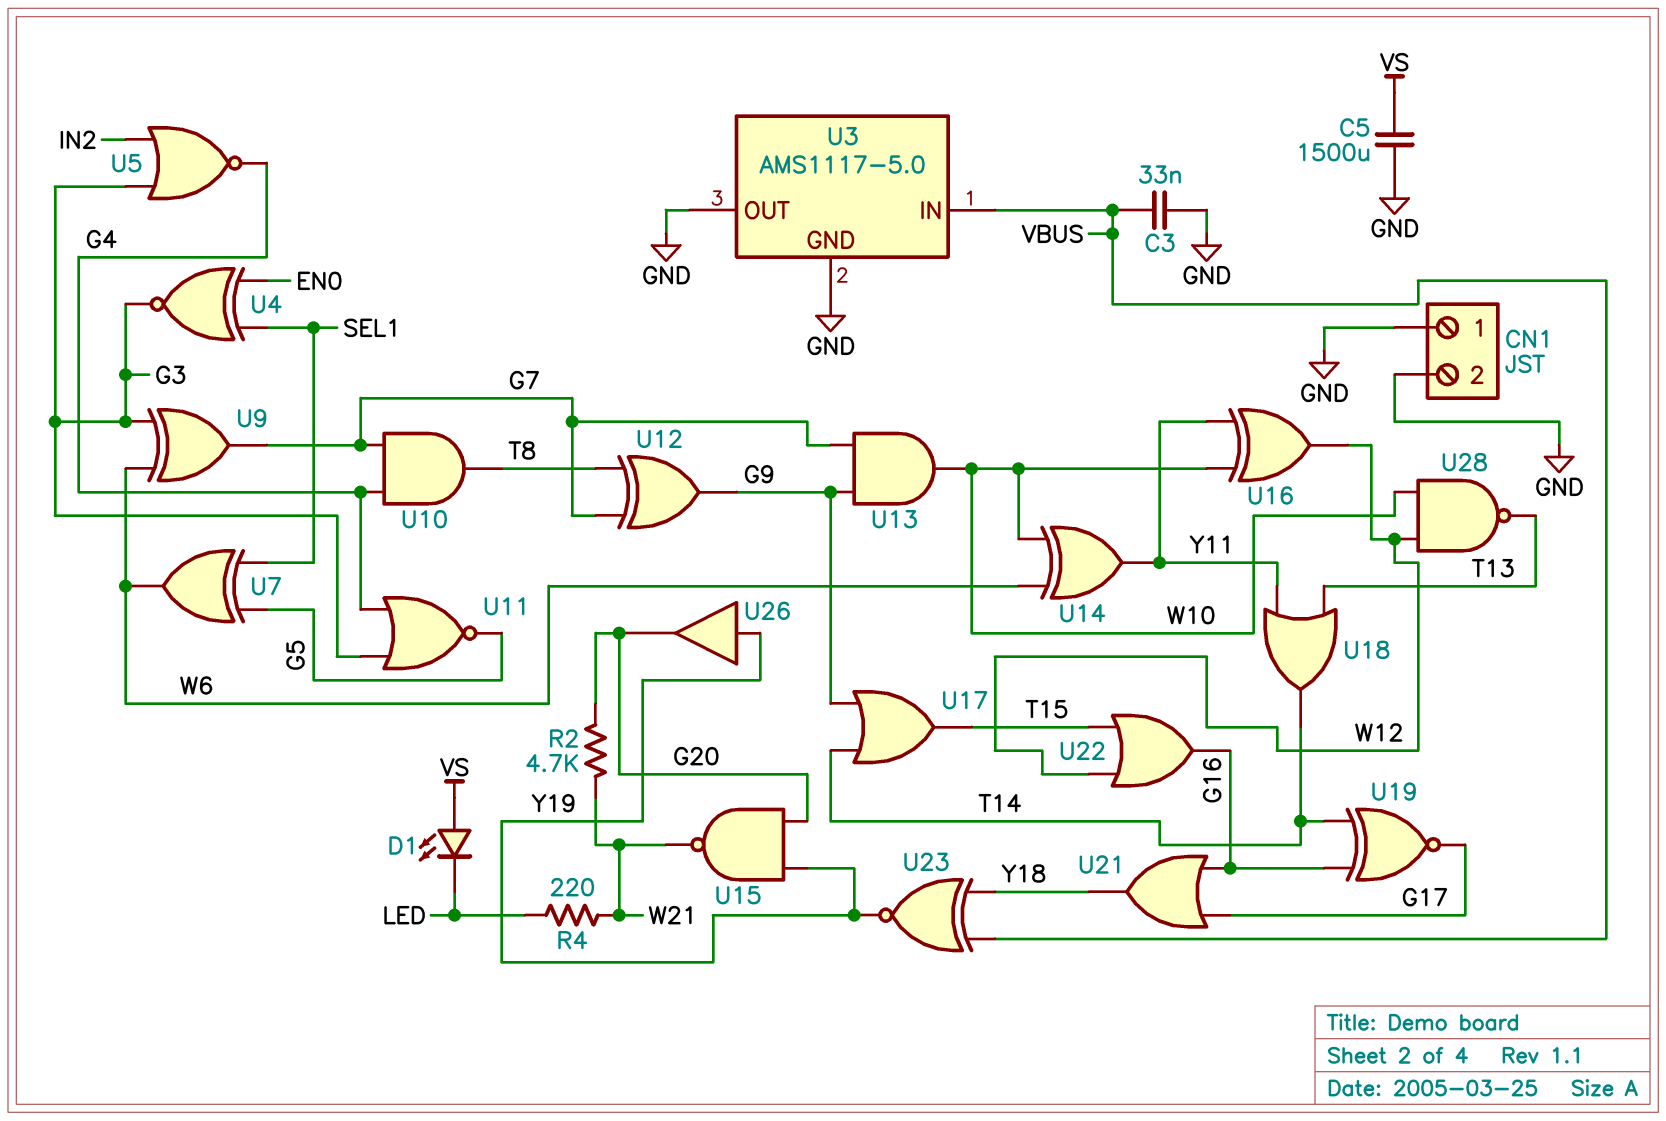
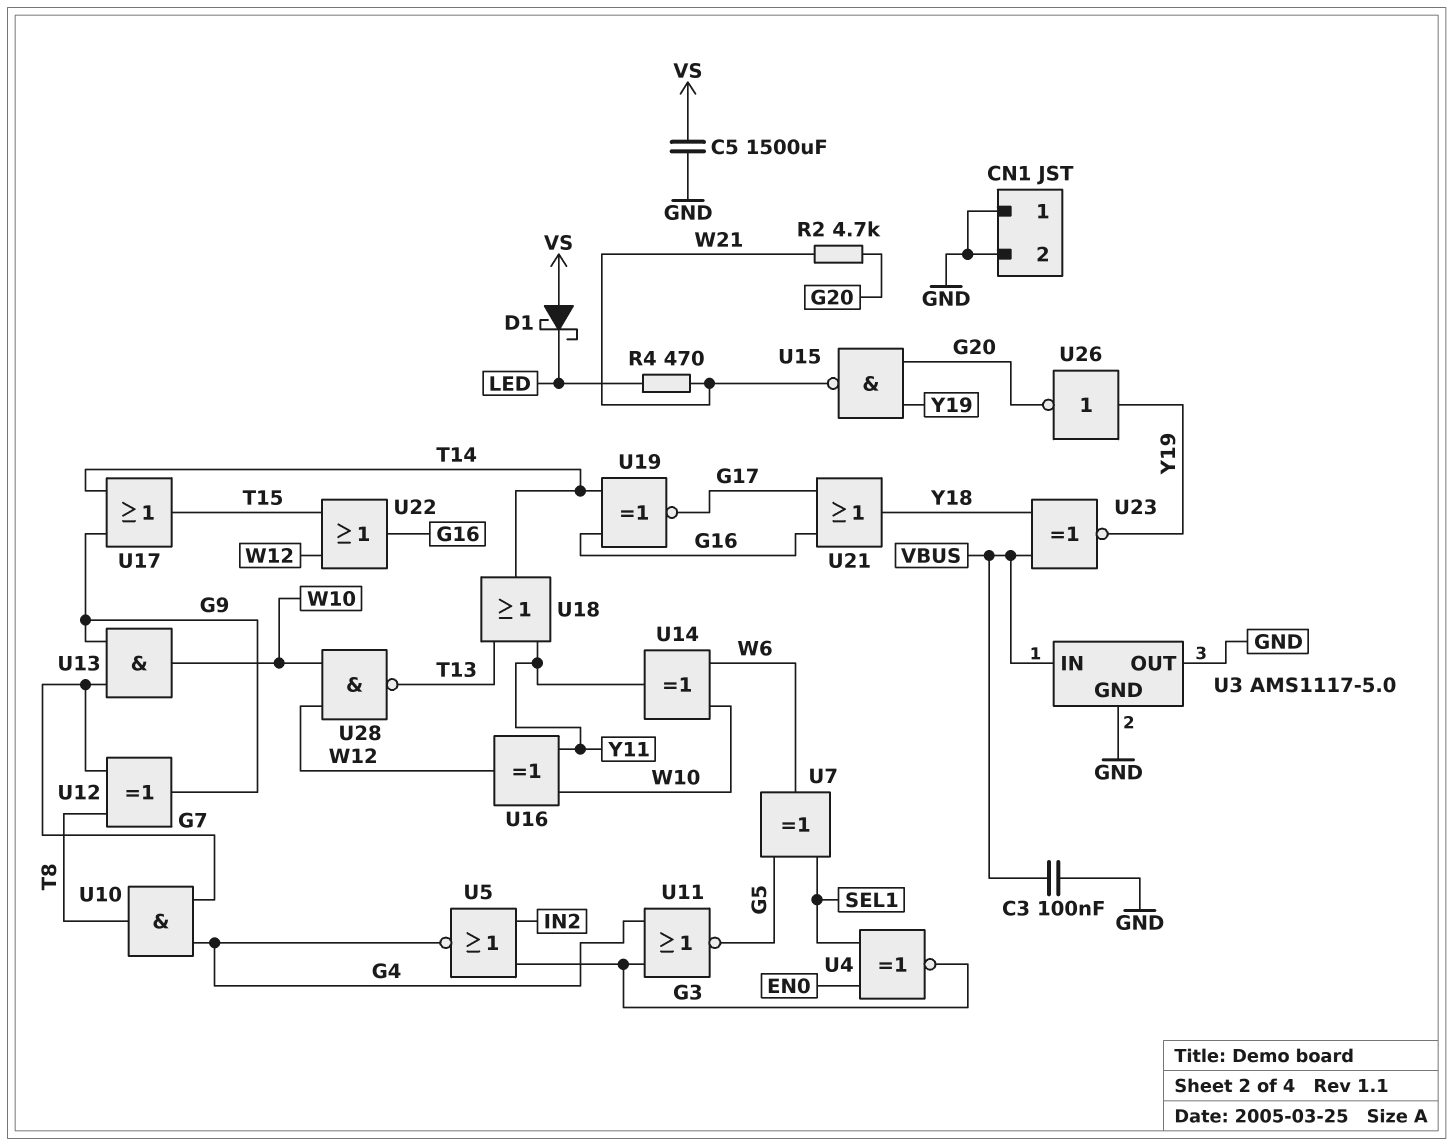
C3: 33nF (GND, VBUS) -> 100nF (GND, VBUS)
D1: LED (A VS, K LED) -> schottky (A VS, K LED)
R4: 220 (LED, W21) -> 470 (LED, W21)
U9: XOR (in G3, in W6, out G7) -> none
U26: buffer (in Y19, out G20) -> NOT (in Y19, out G20)

